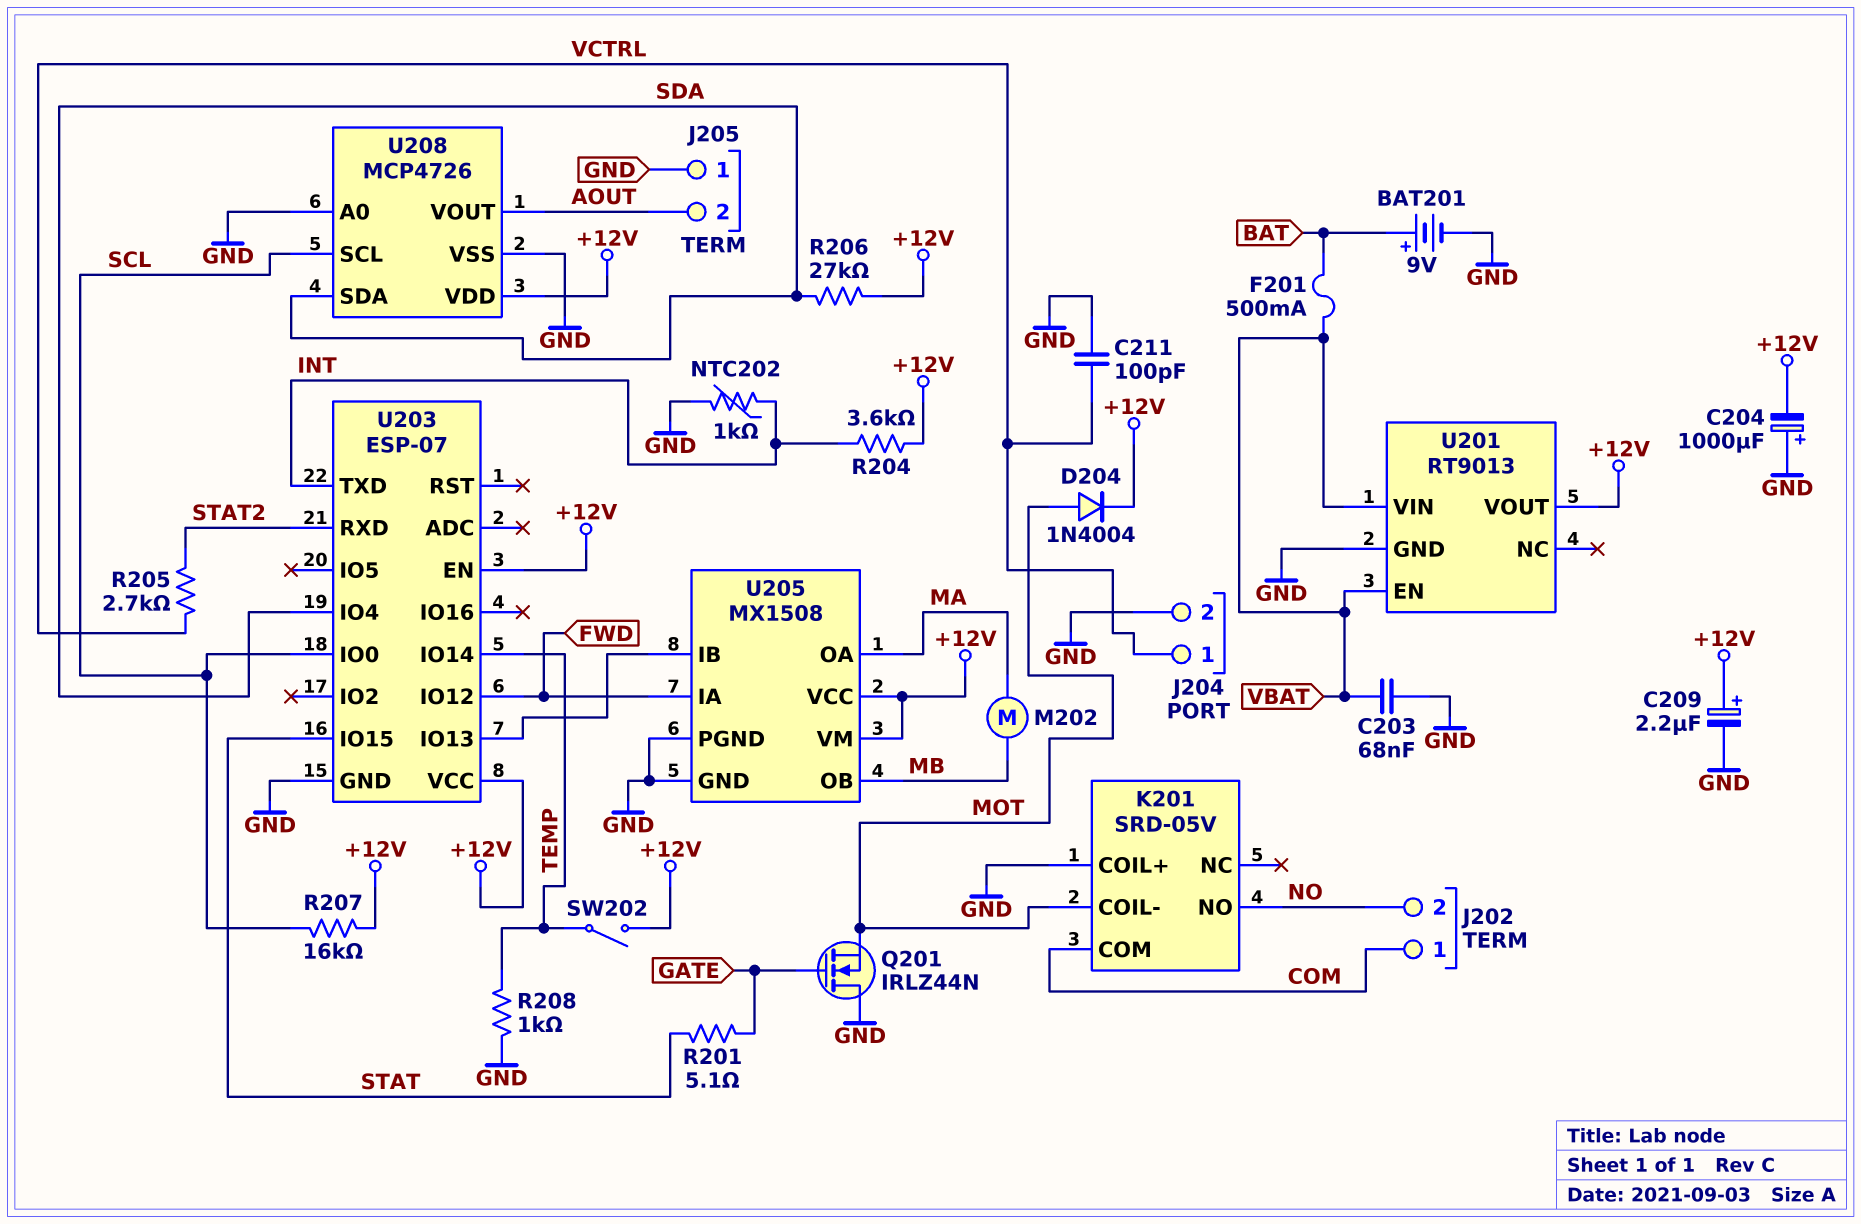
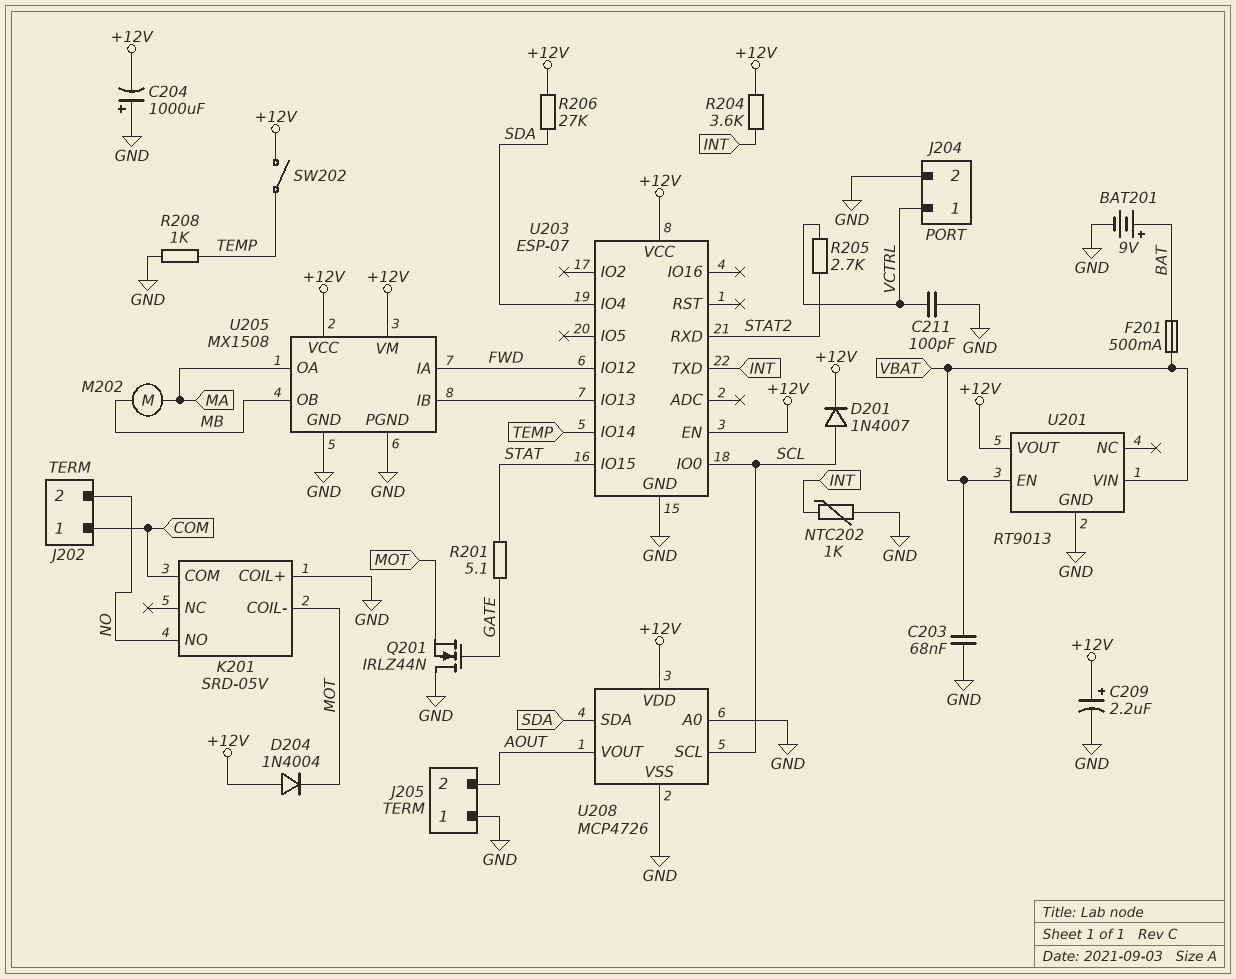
D201: none -> diode 1N4007 (A SCL, K +12V)
D204: diode 1N4004 (A MOT, K +12V) -> diode 1N4004 (A +12V, K MOT)
R207: 16k (+12V, SCL) -> none

